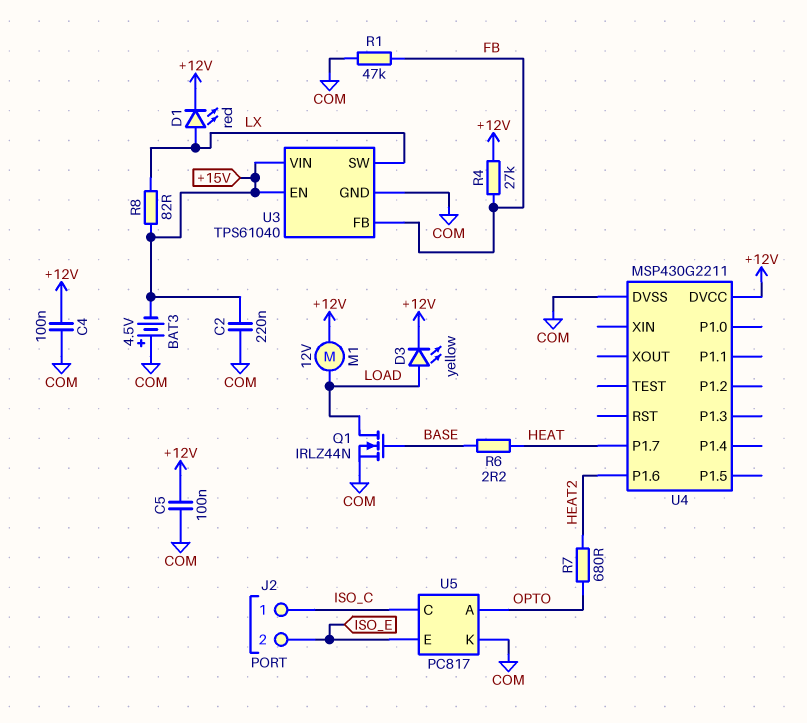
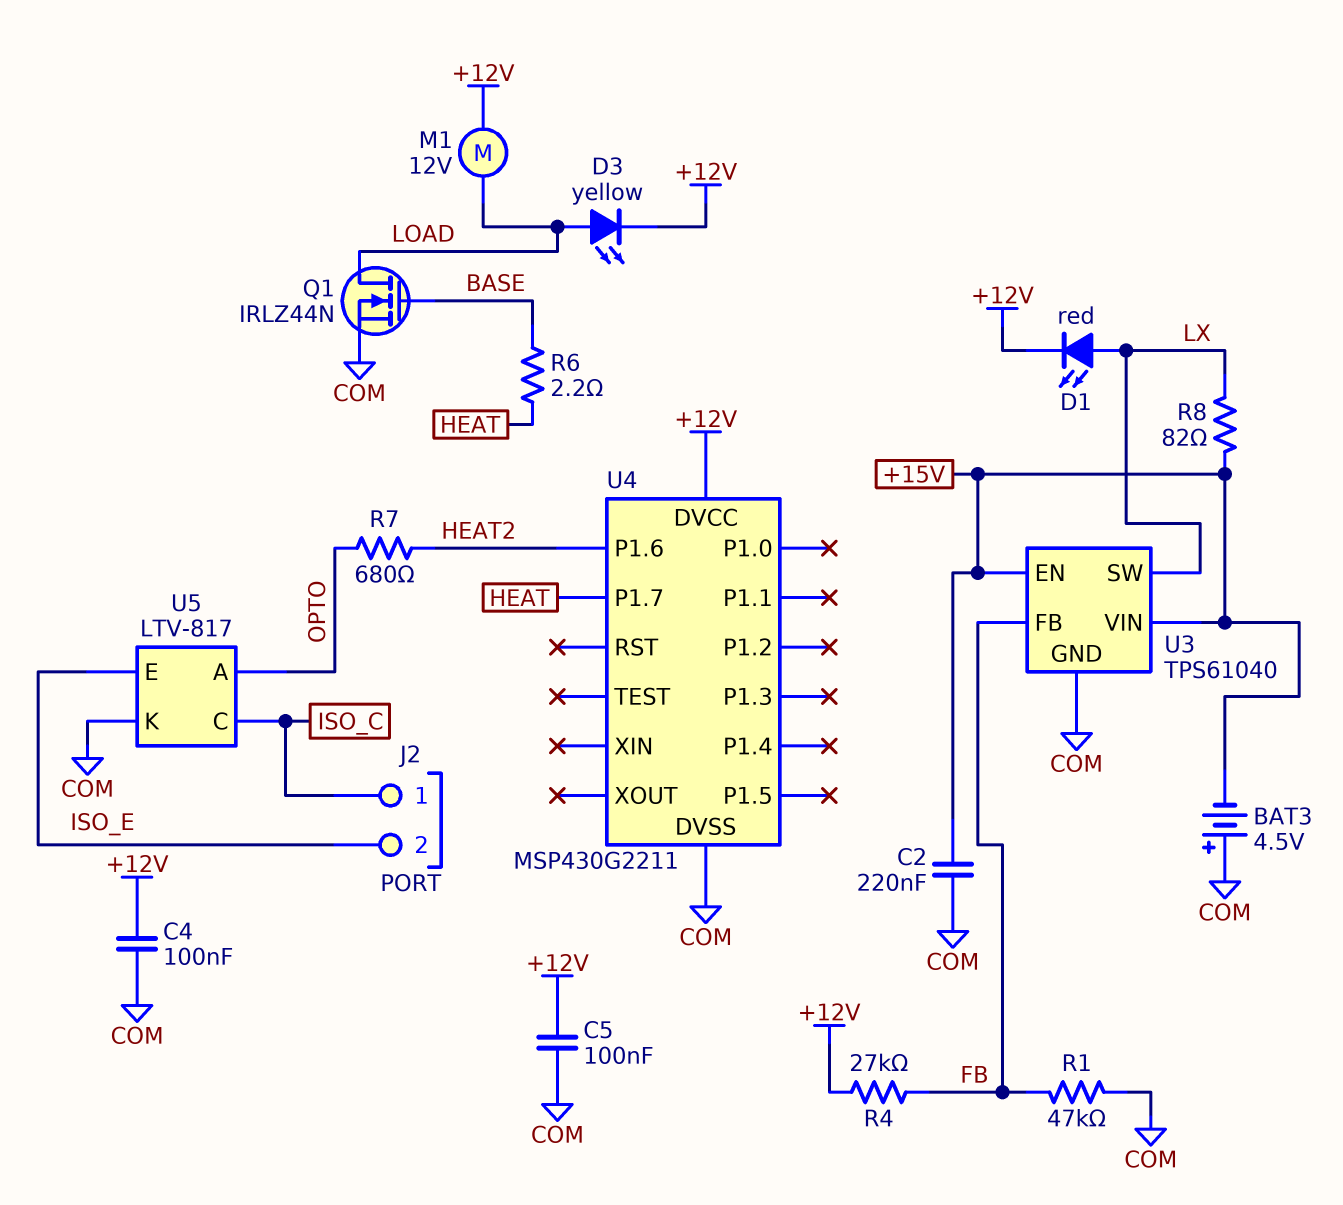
U5: PC817 -> LTV-817

